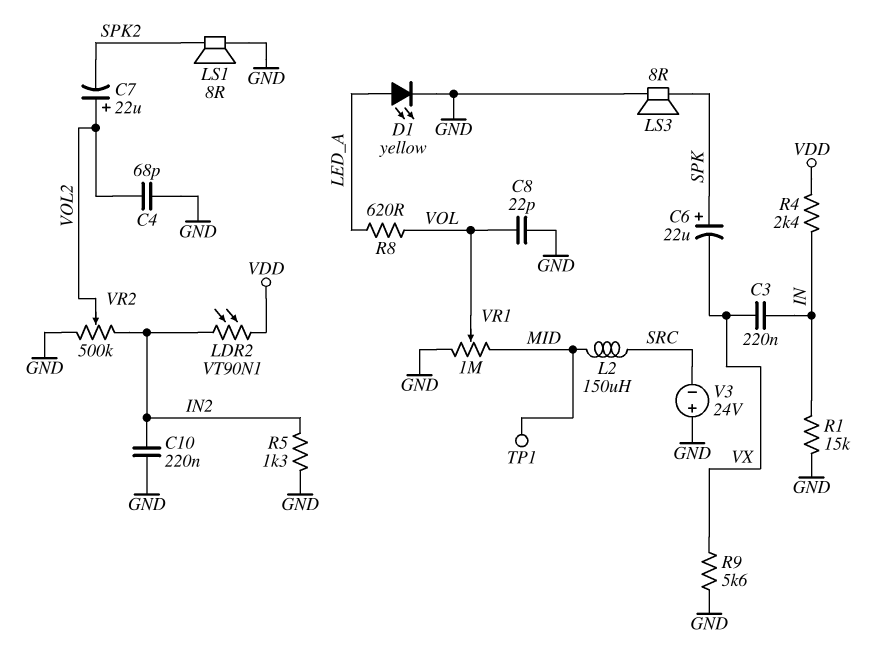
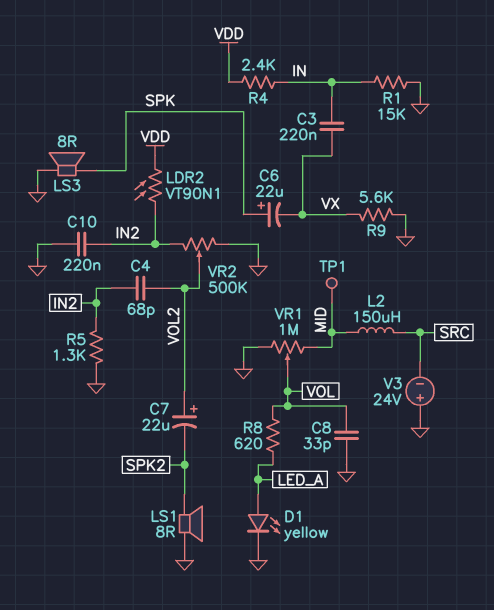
C4: 68pF (GND, VOL2) -> 68pF (IN2, VOL2)
C8: 22pF (GND, VOL) -> 33pF (GND, VOL)

